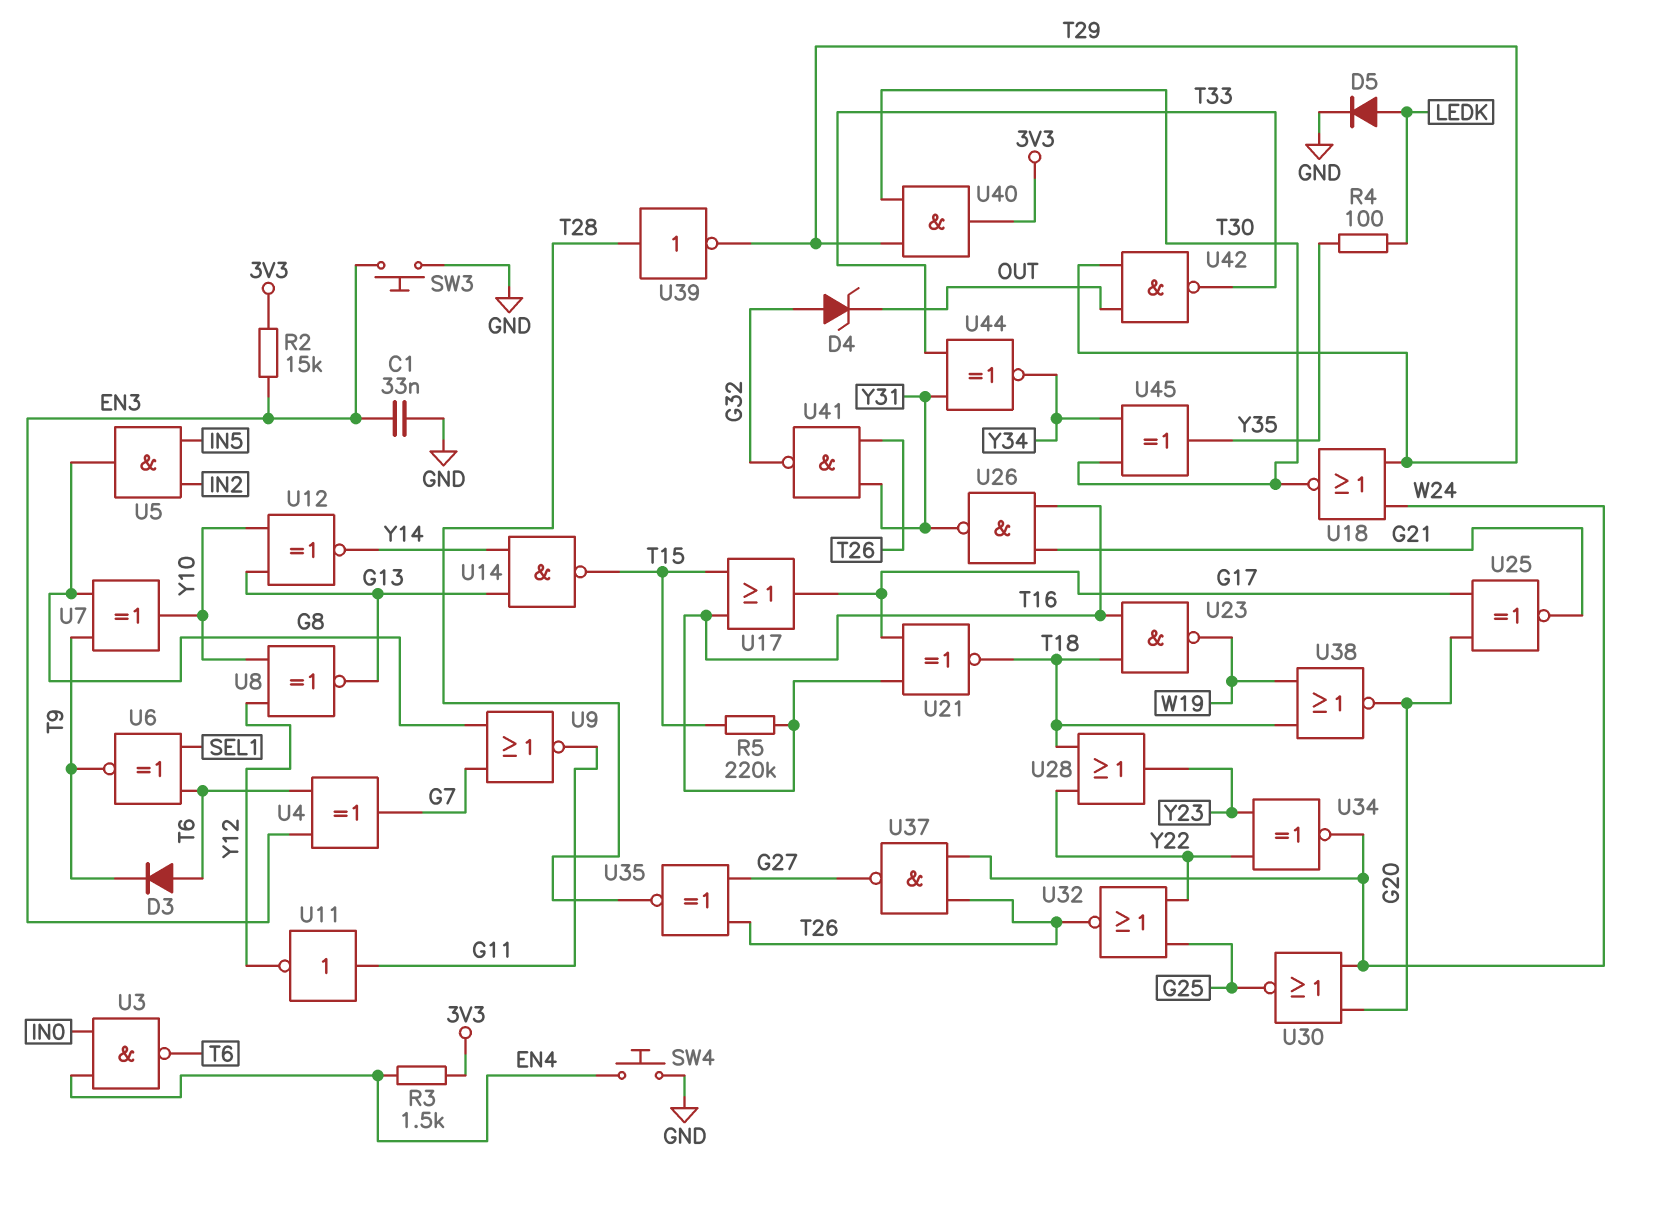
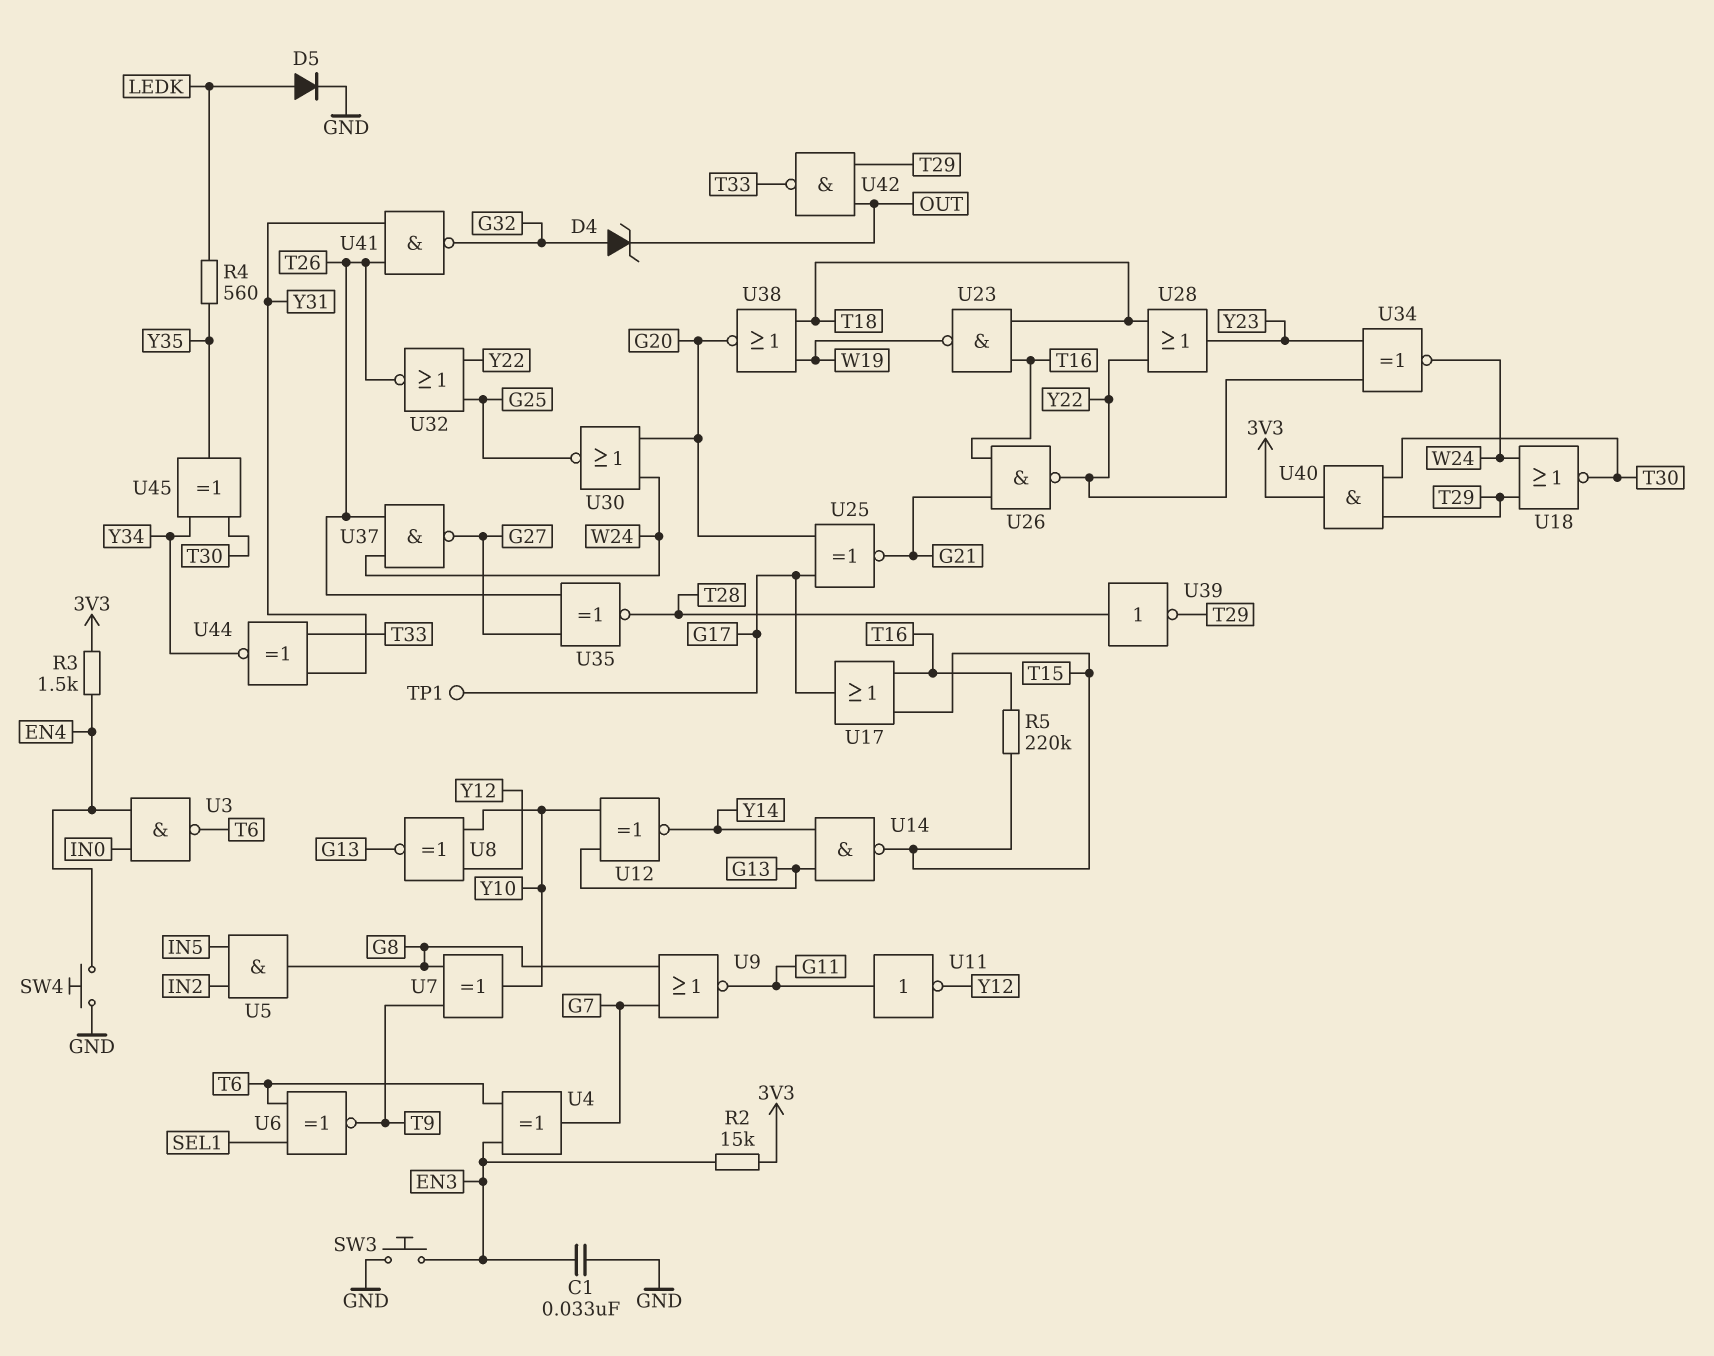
D3: diode (A T6, K T9) -> none
R4: 100 (LEDK, Y35) -> 560 (LEDK, Y35)
TP1: none -> test point (G17)
U21: XNOR (in G17, in T16, out T18) -> none
U26: NAND (in G21, in T16, out Y31) -> NAND (in G21, in T16, out Y22)

